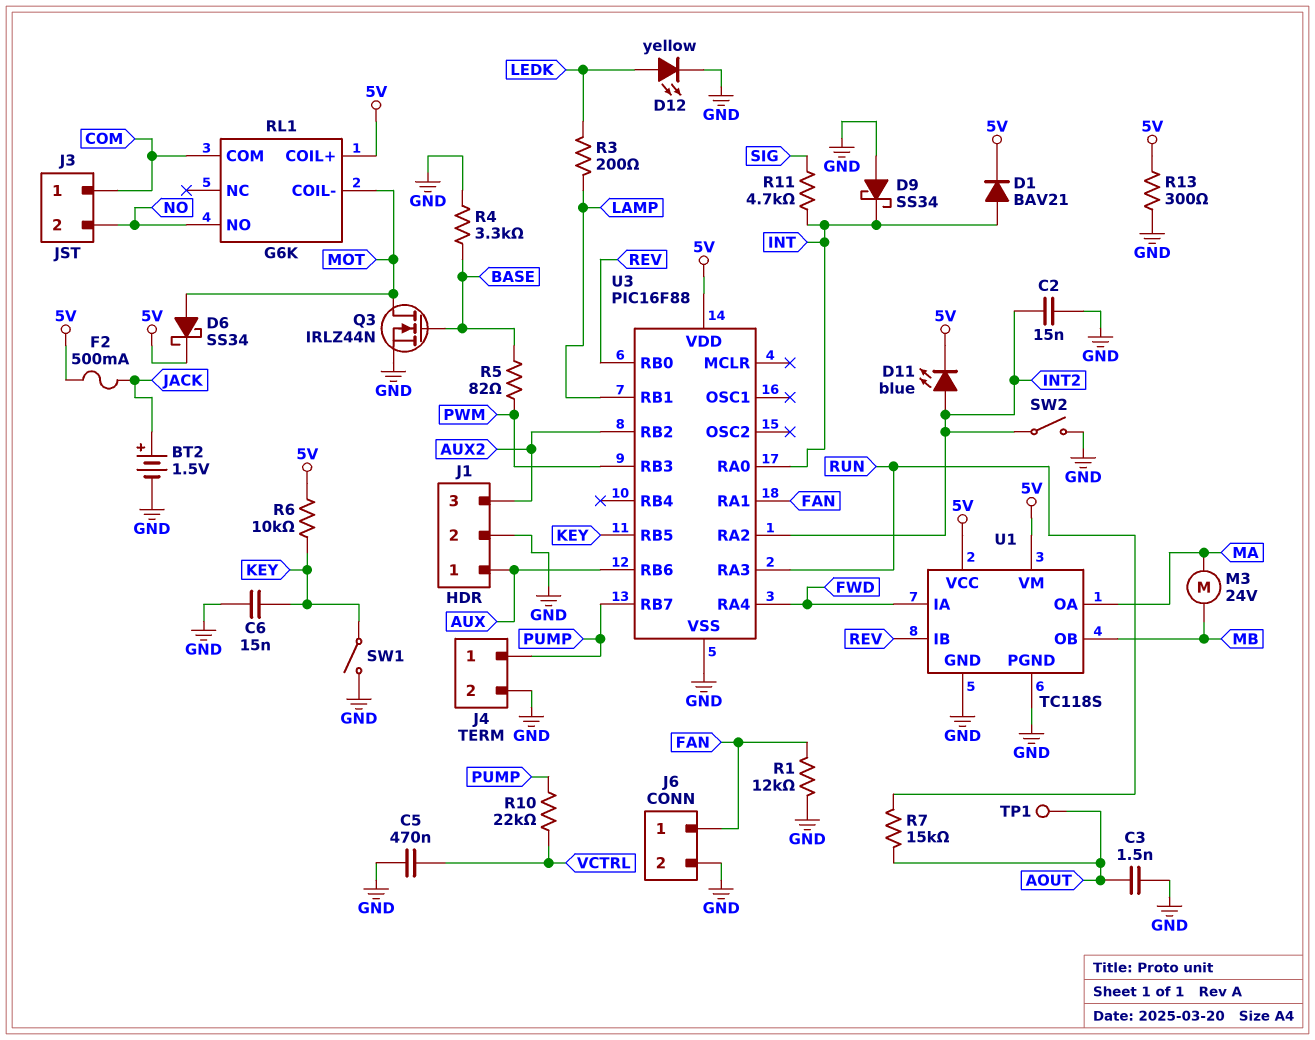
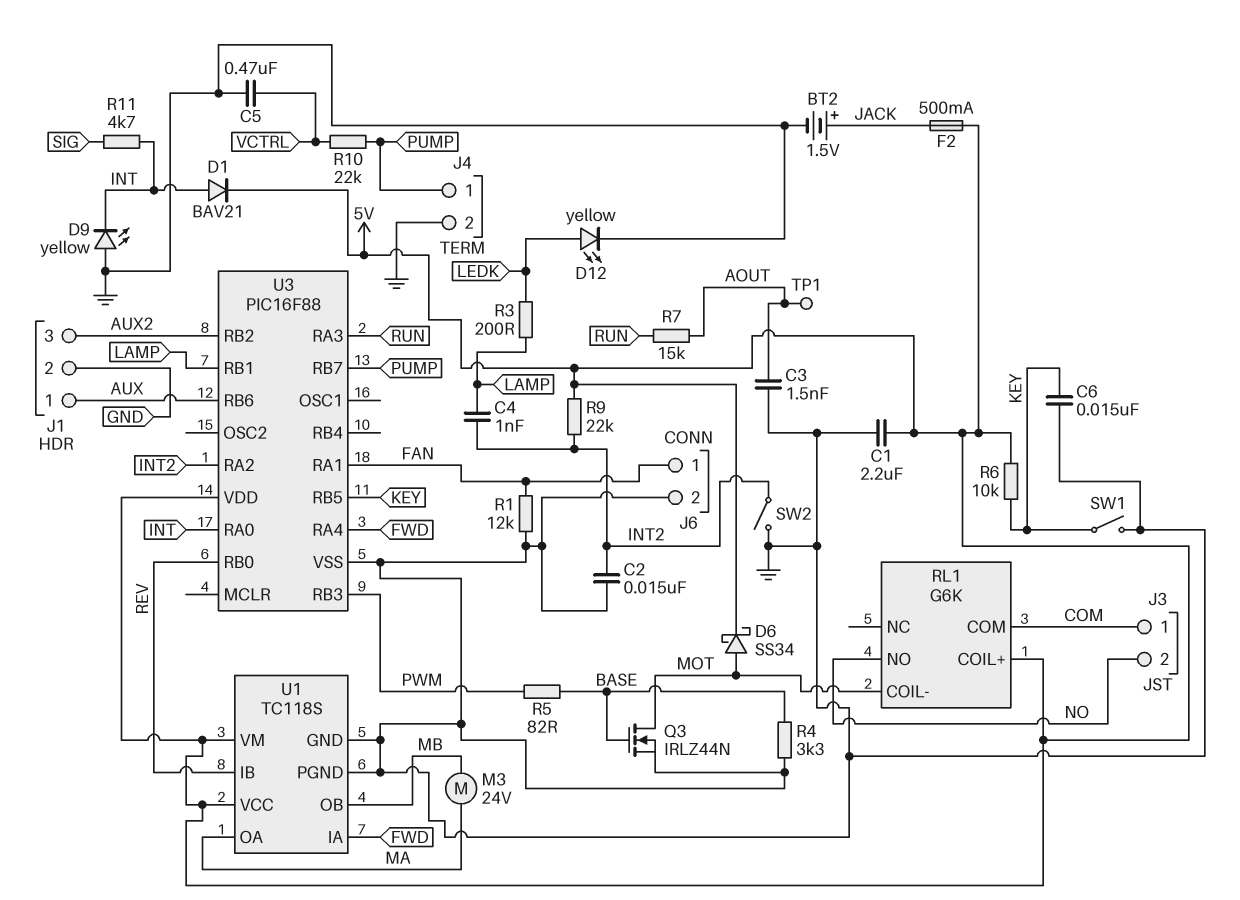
C1: none -> 2.2uF (5V, GND)
C4: none -> 1nF (INT2, LAMP)
D9: schottky SS34 (A GND, K INT) -> LED yellow (A GND, K INT)
D11: LED blue (A INT2, K 5V) -> none
R9: none -> 22k (5V, INT2)
R13: 300 (5V, GND) -> none

